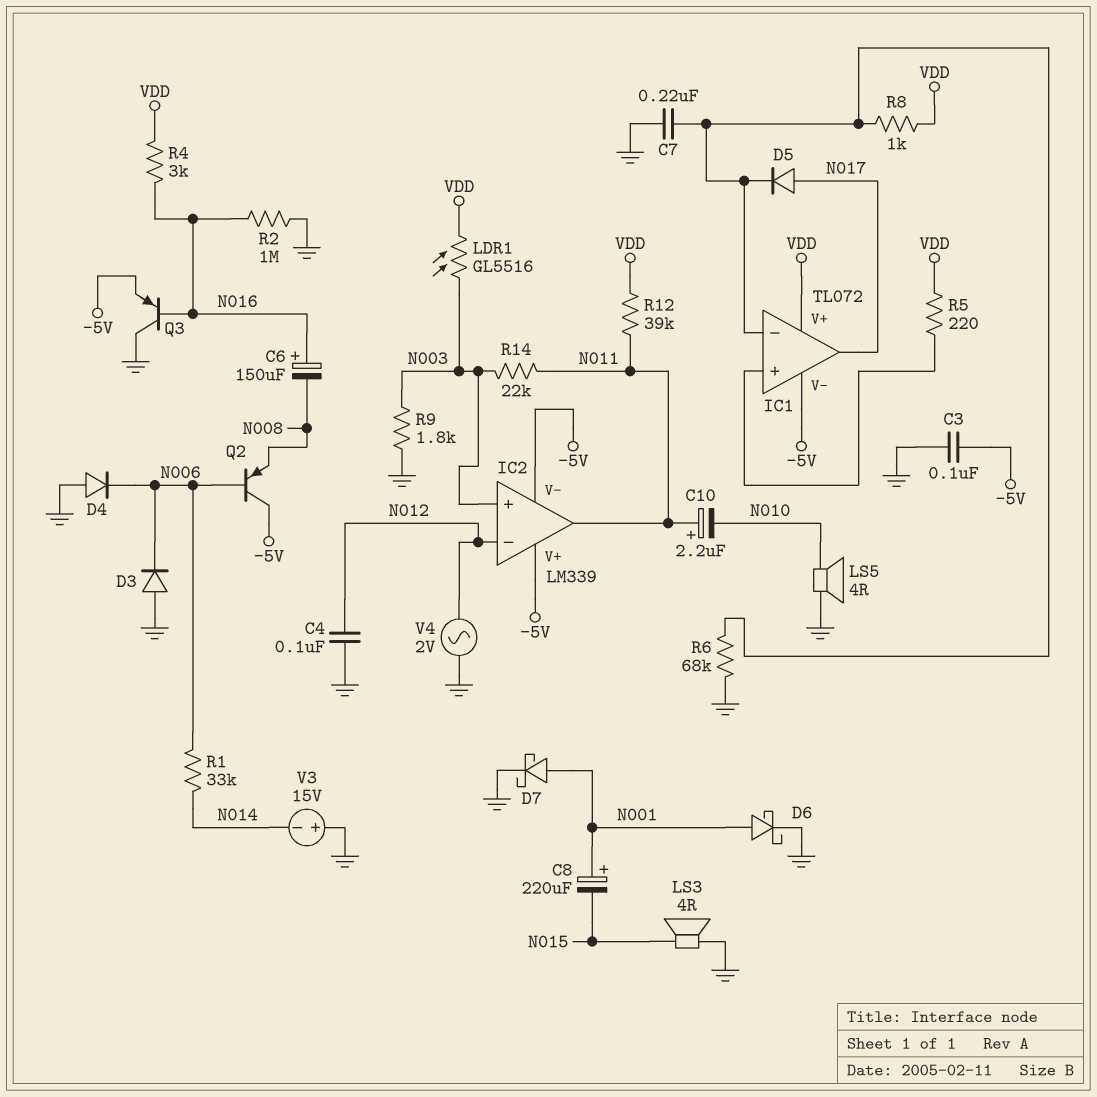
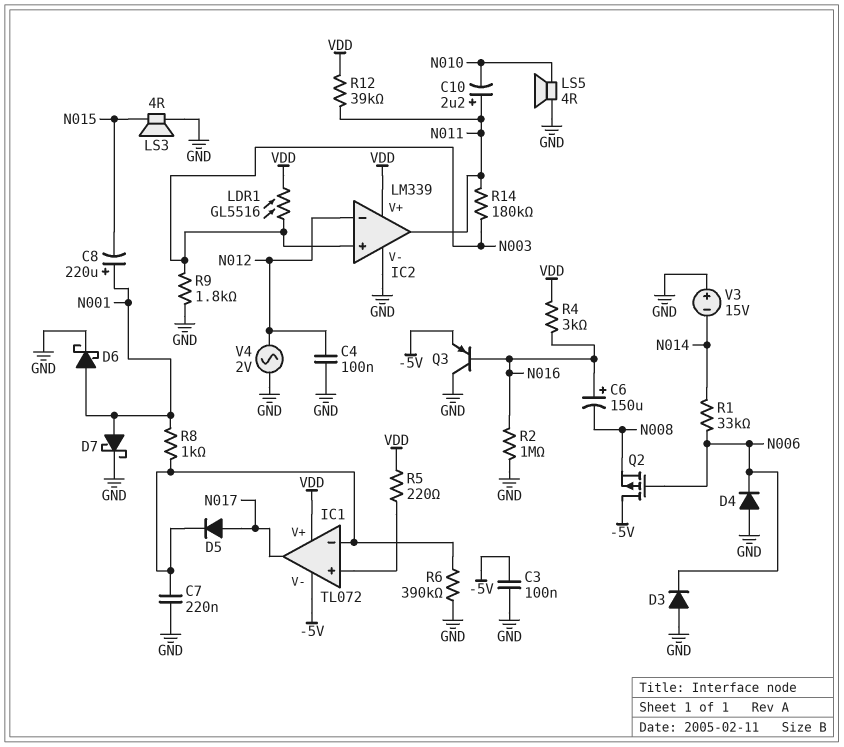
IC2 pin V+: -5V -> VDD
IC2 pin V-: -5V -> GND
Q2: PNP (B N006, C -5V, E N008) -> PMOS (G N006, D -5V, S N008)
R6: 68k (GND, IC1/in-) -> 390k (GND, IC1/in-)
R8: 1k (IC1/in-, VDD) -> 1k (IC1/in-, N001)
R14: 22k (N003, N011) -> 180k (N003, N011)

